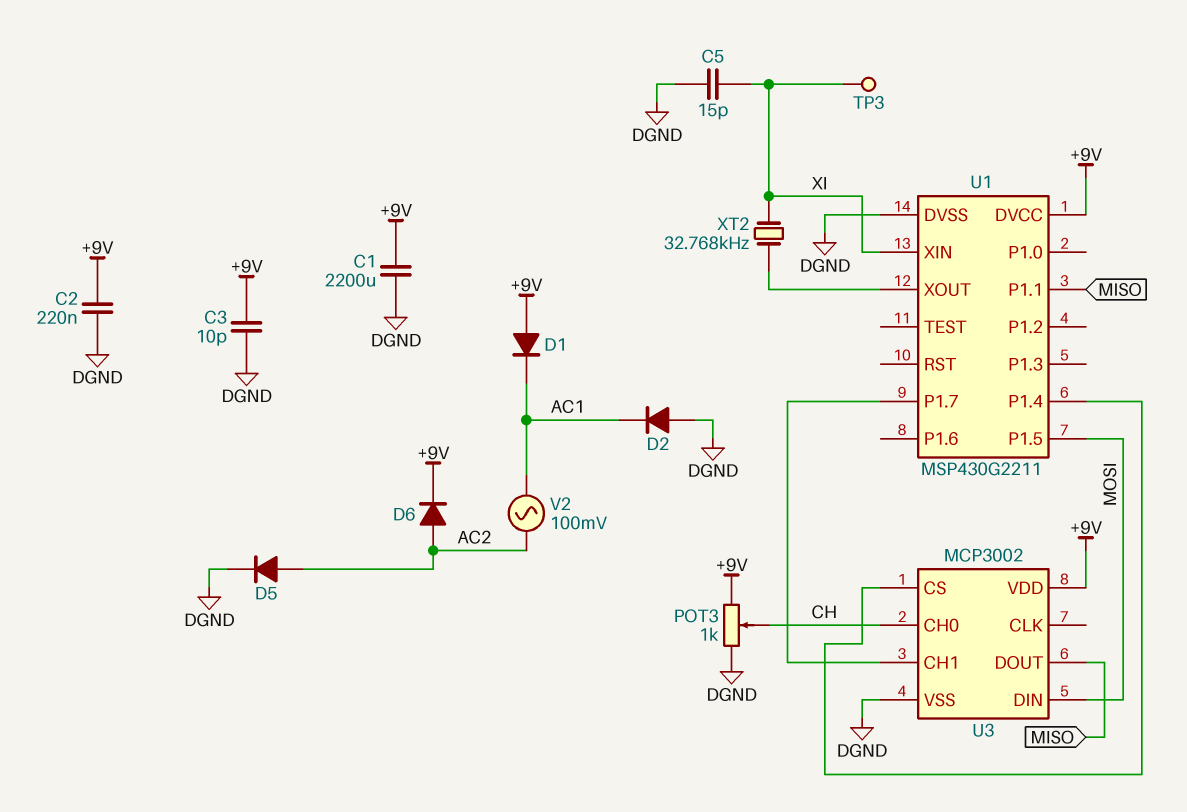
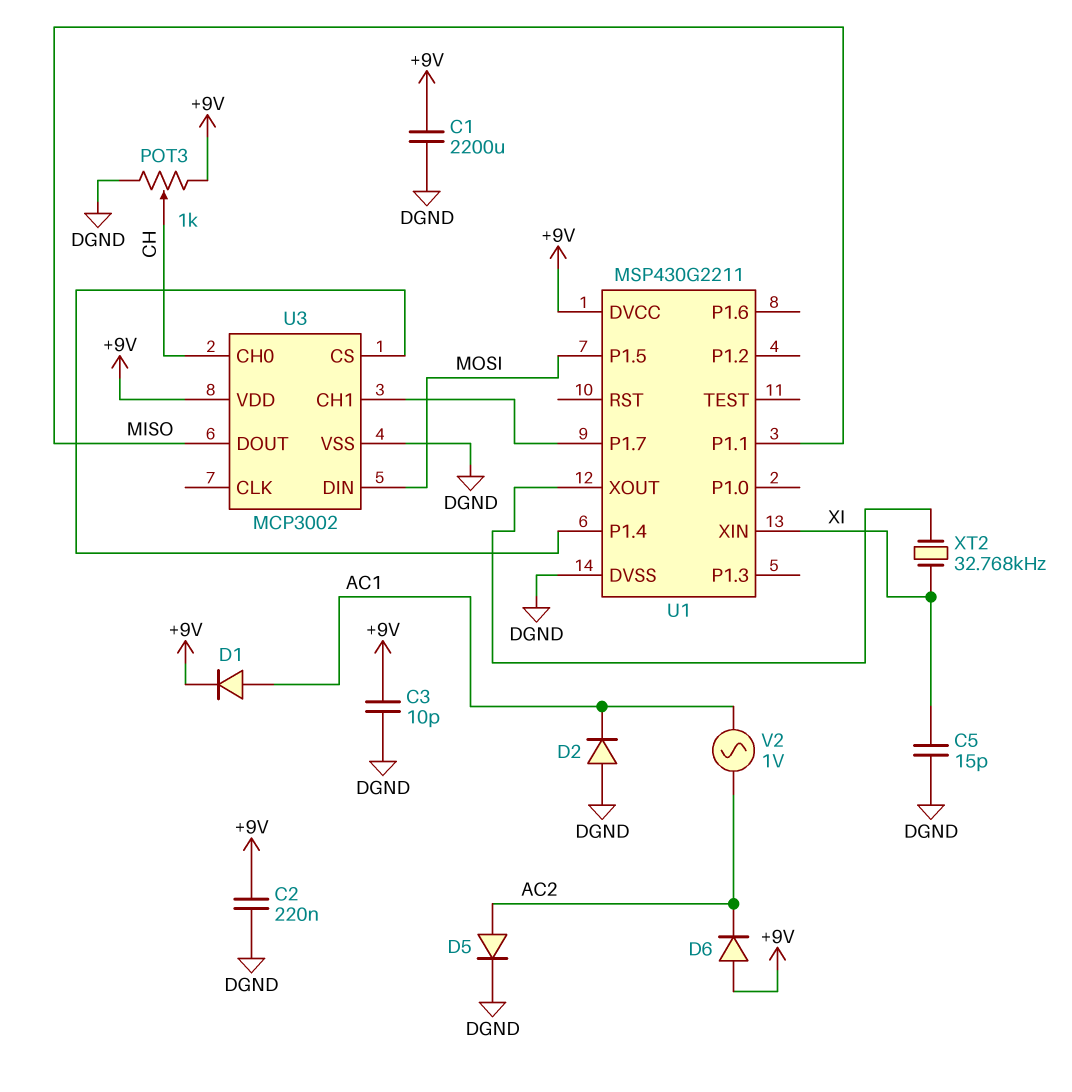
D1: diode (A +9V, K AC1) -> diode (A AC1, K +9V)
D6: diode (A AC2, K +9V) -> diode (A +9V, K AC2)
TP3: test point (XI) -> none
V2: AC 100mV (AC1, AC2) -> AC 1V (AC1, AC2)

